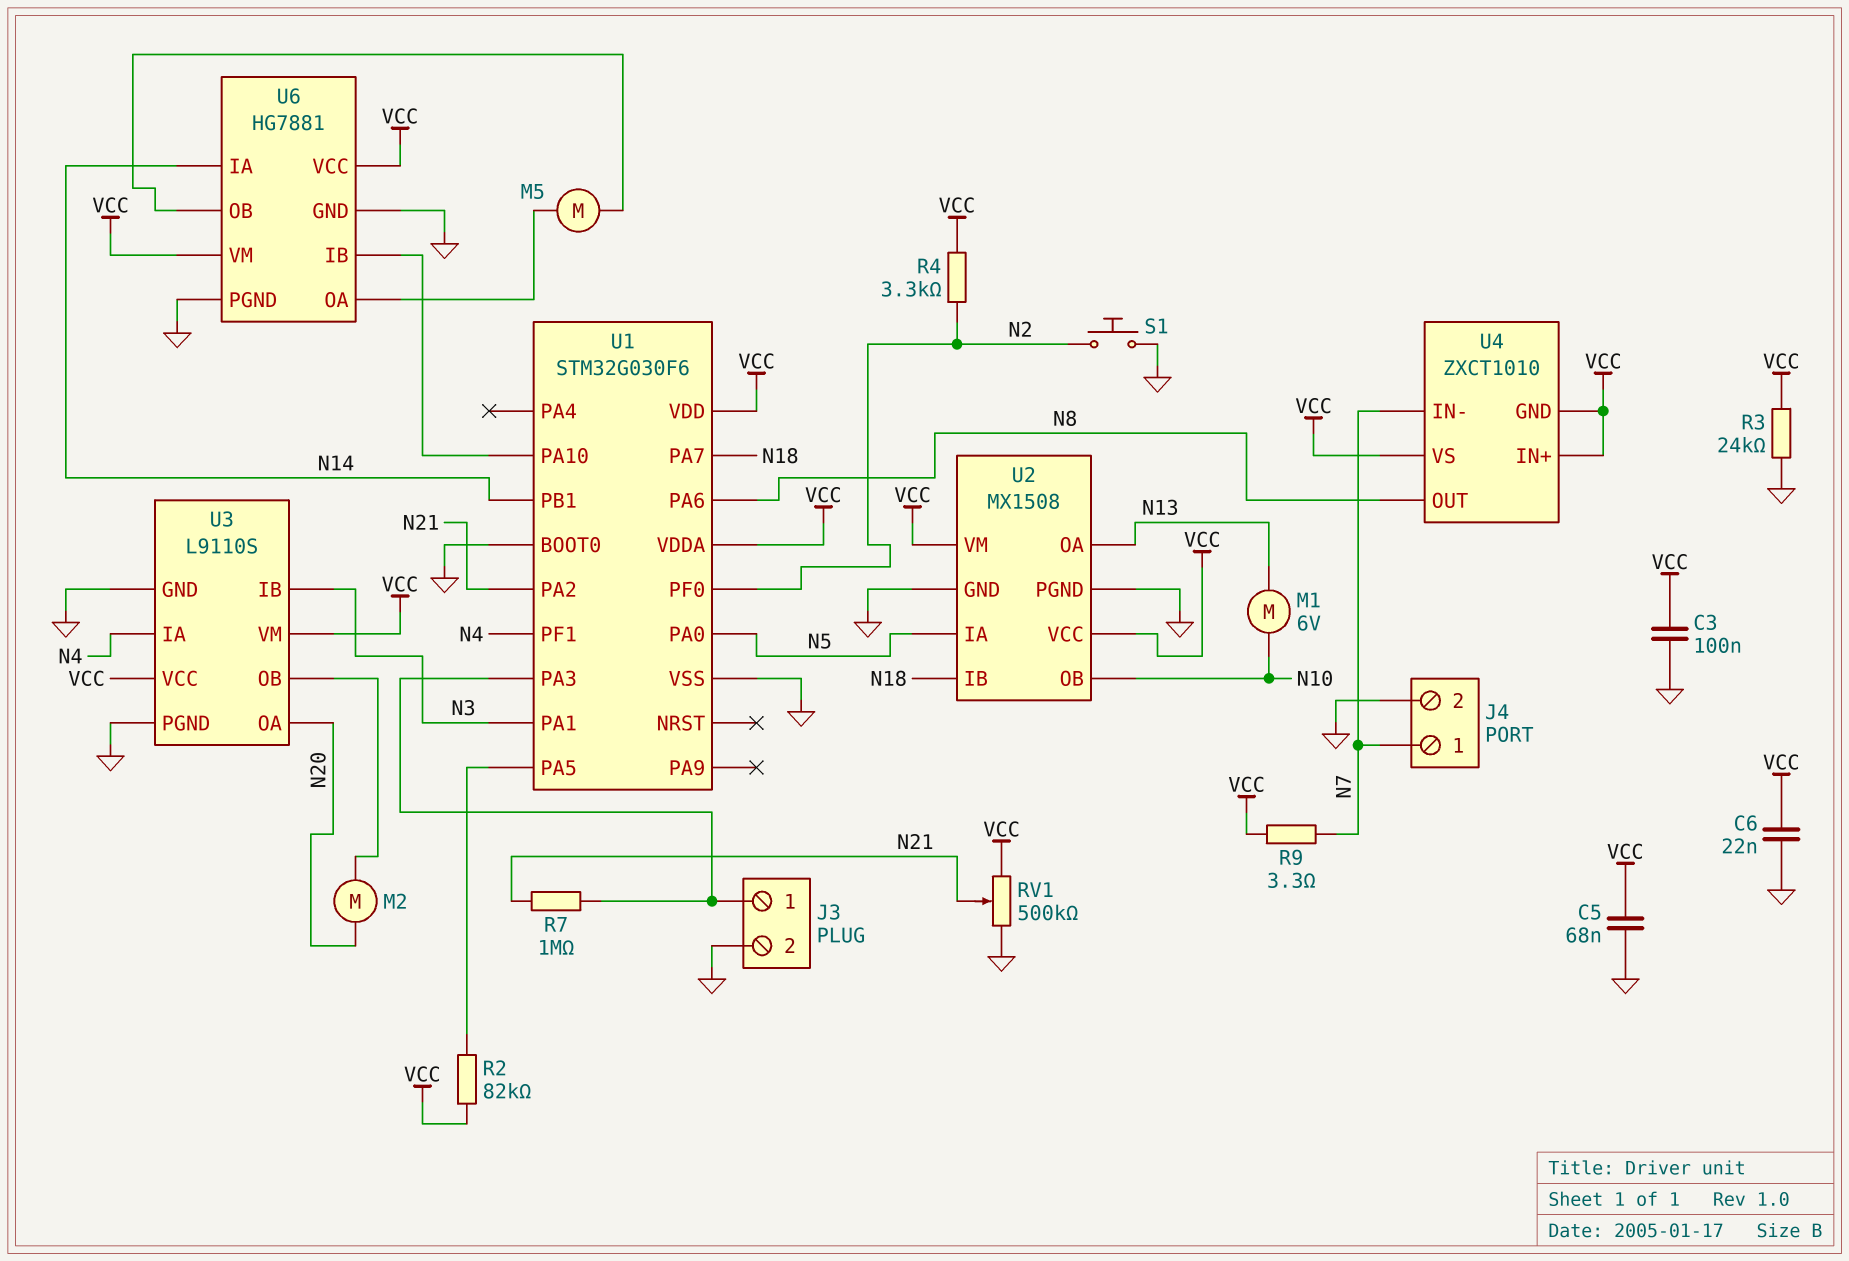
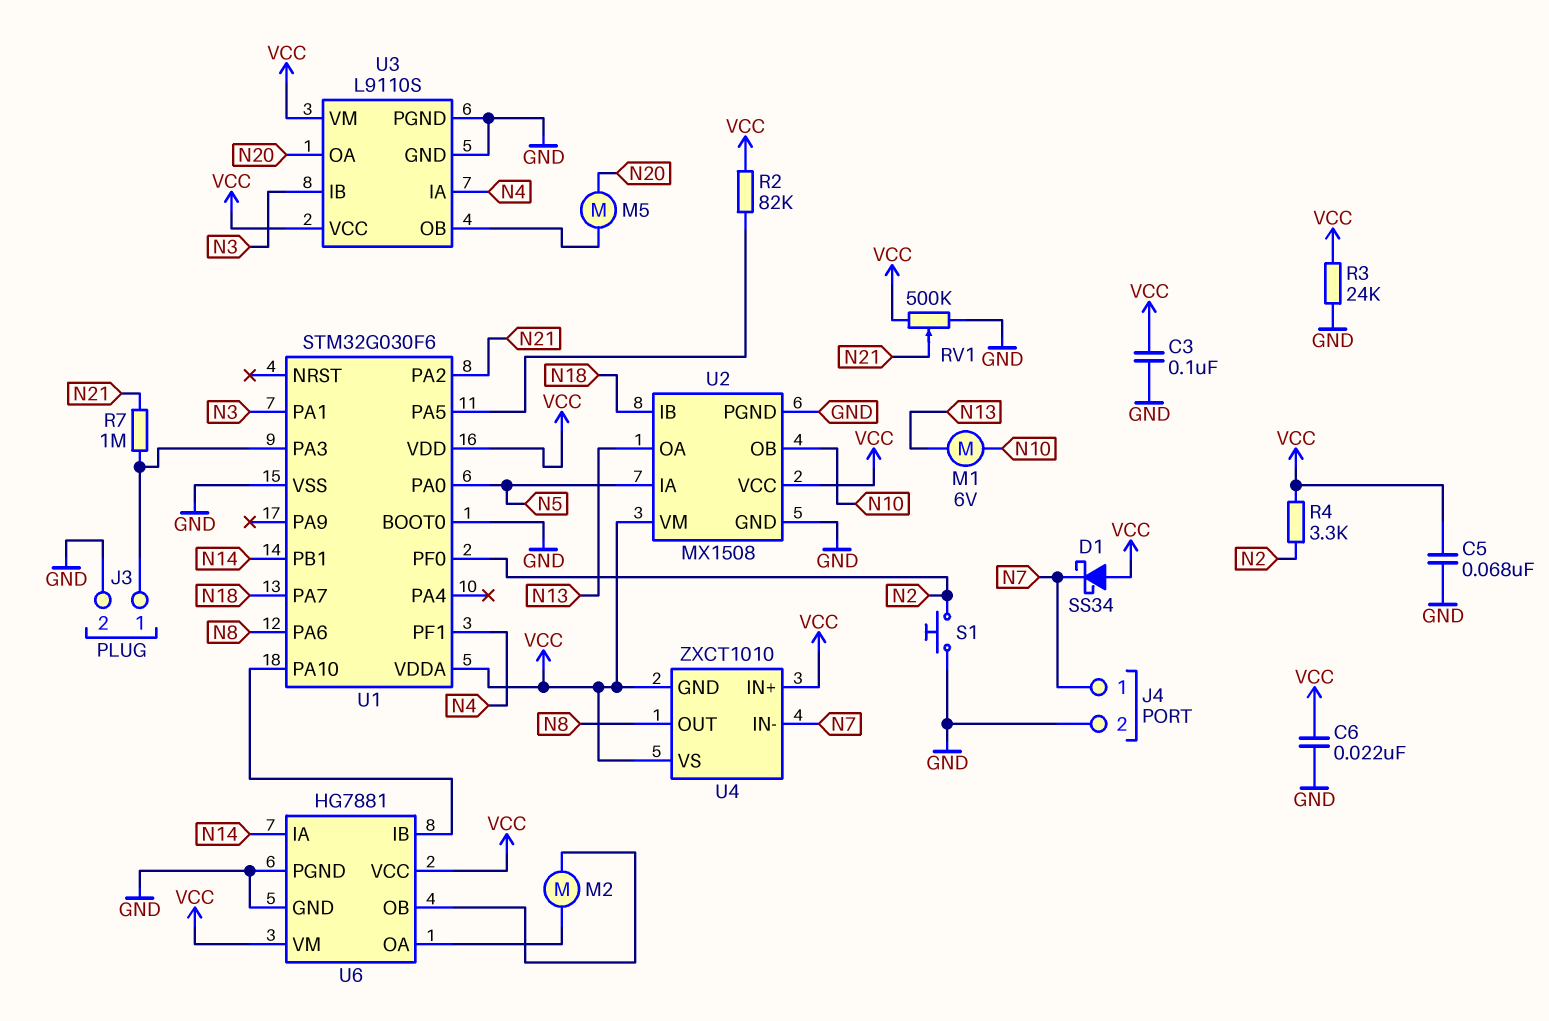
D1: none -> schottky SS34 (A VCC, K N7)
M2: motor (N20, U3/OB) -> motor (U6/OA, U6/OB)
M5: motor (U6/OA, U6/OB) -> motor (N20, U3/OB)
R9: 3.3 (N7, VCC) -> none

